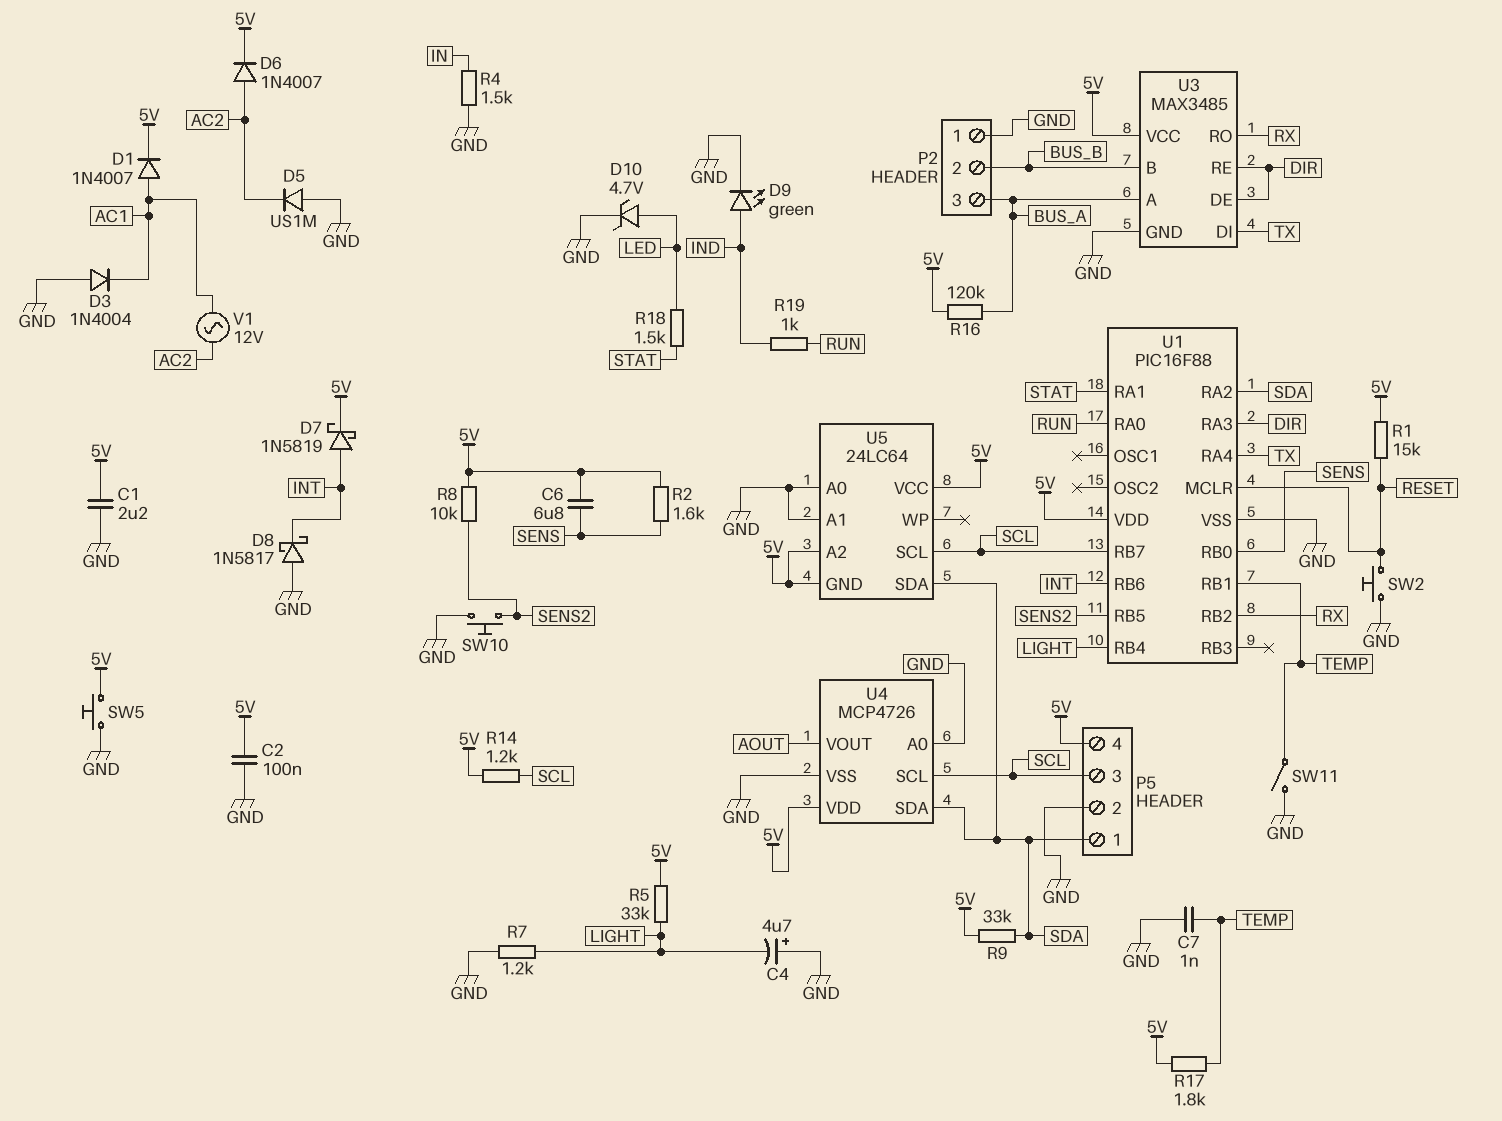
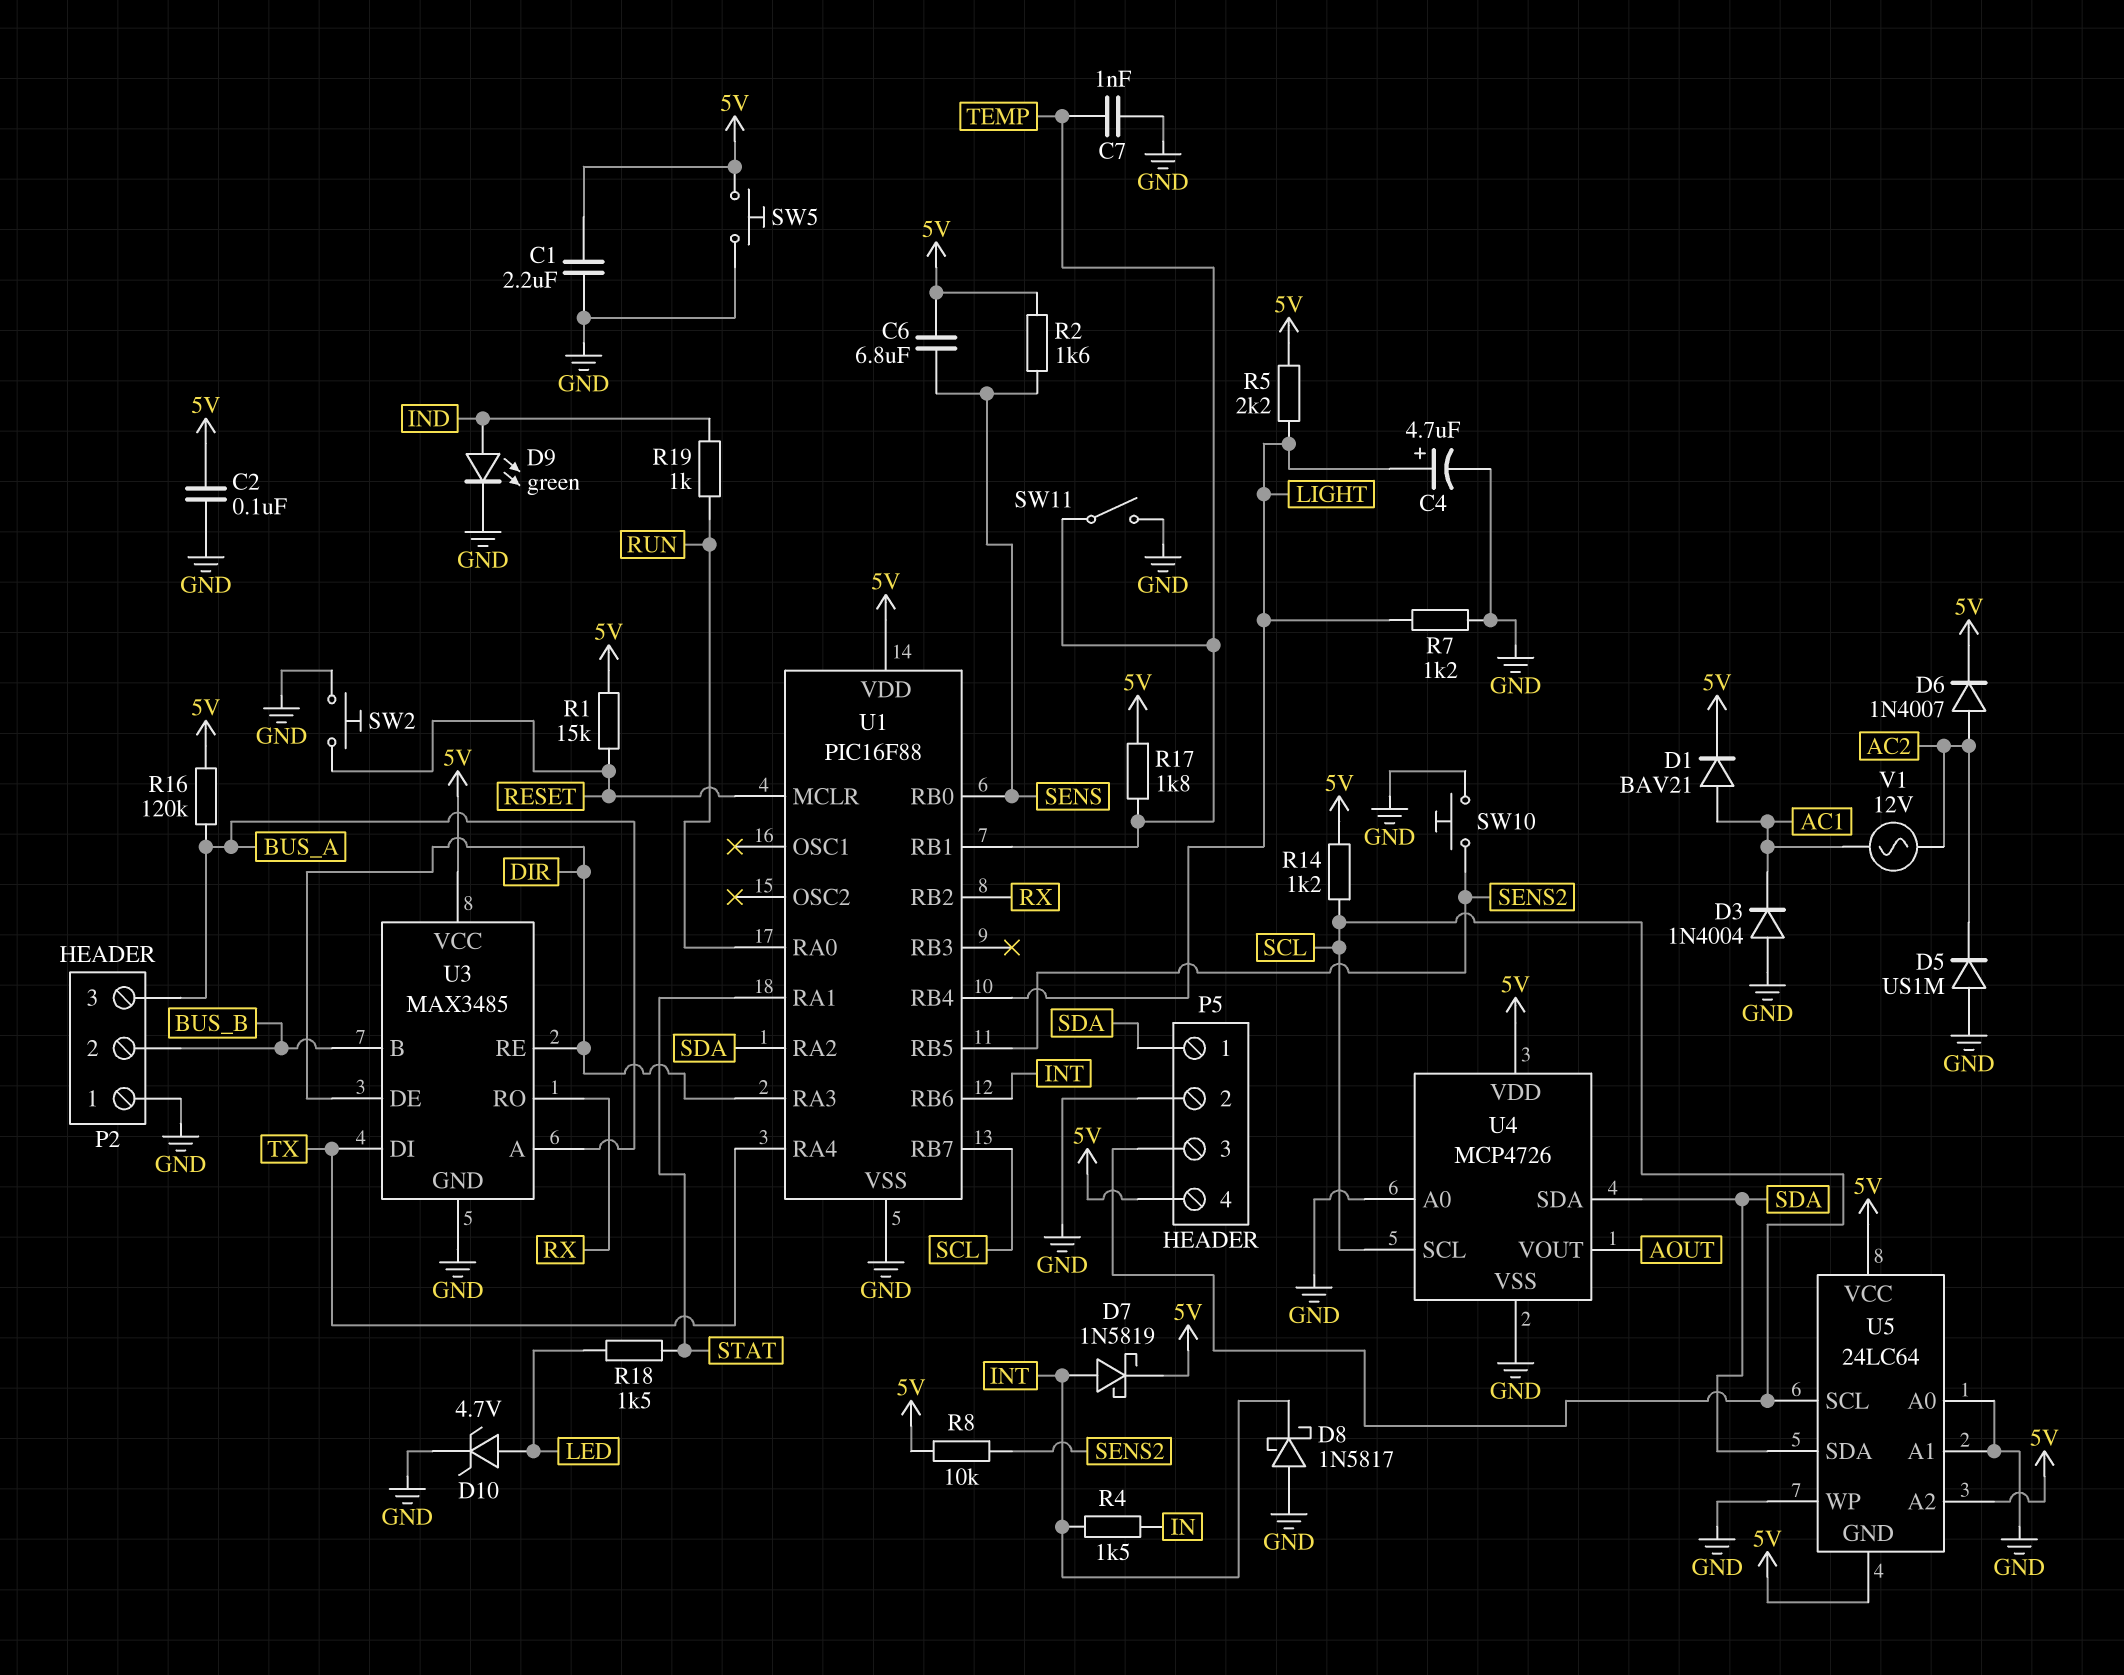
C4: 4.7uF (plus GND, minus LIGHT) -> 4.7uF (plus LIGHT, minus GND)
D1: diode 1N4007 (A AC1, K 5V) -> diode BAV21 (A AC1, K 5V)
R4: 1.5k (GND, IN) -> 1.5k (IN, INT)
R5: 33k (5V, LIGHT) -> 2.2k (5V, LIGHT)
R9: 33k (5V, SDA) -> none
U5 pin WP: none -> GND

